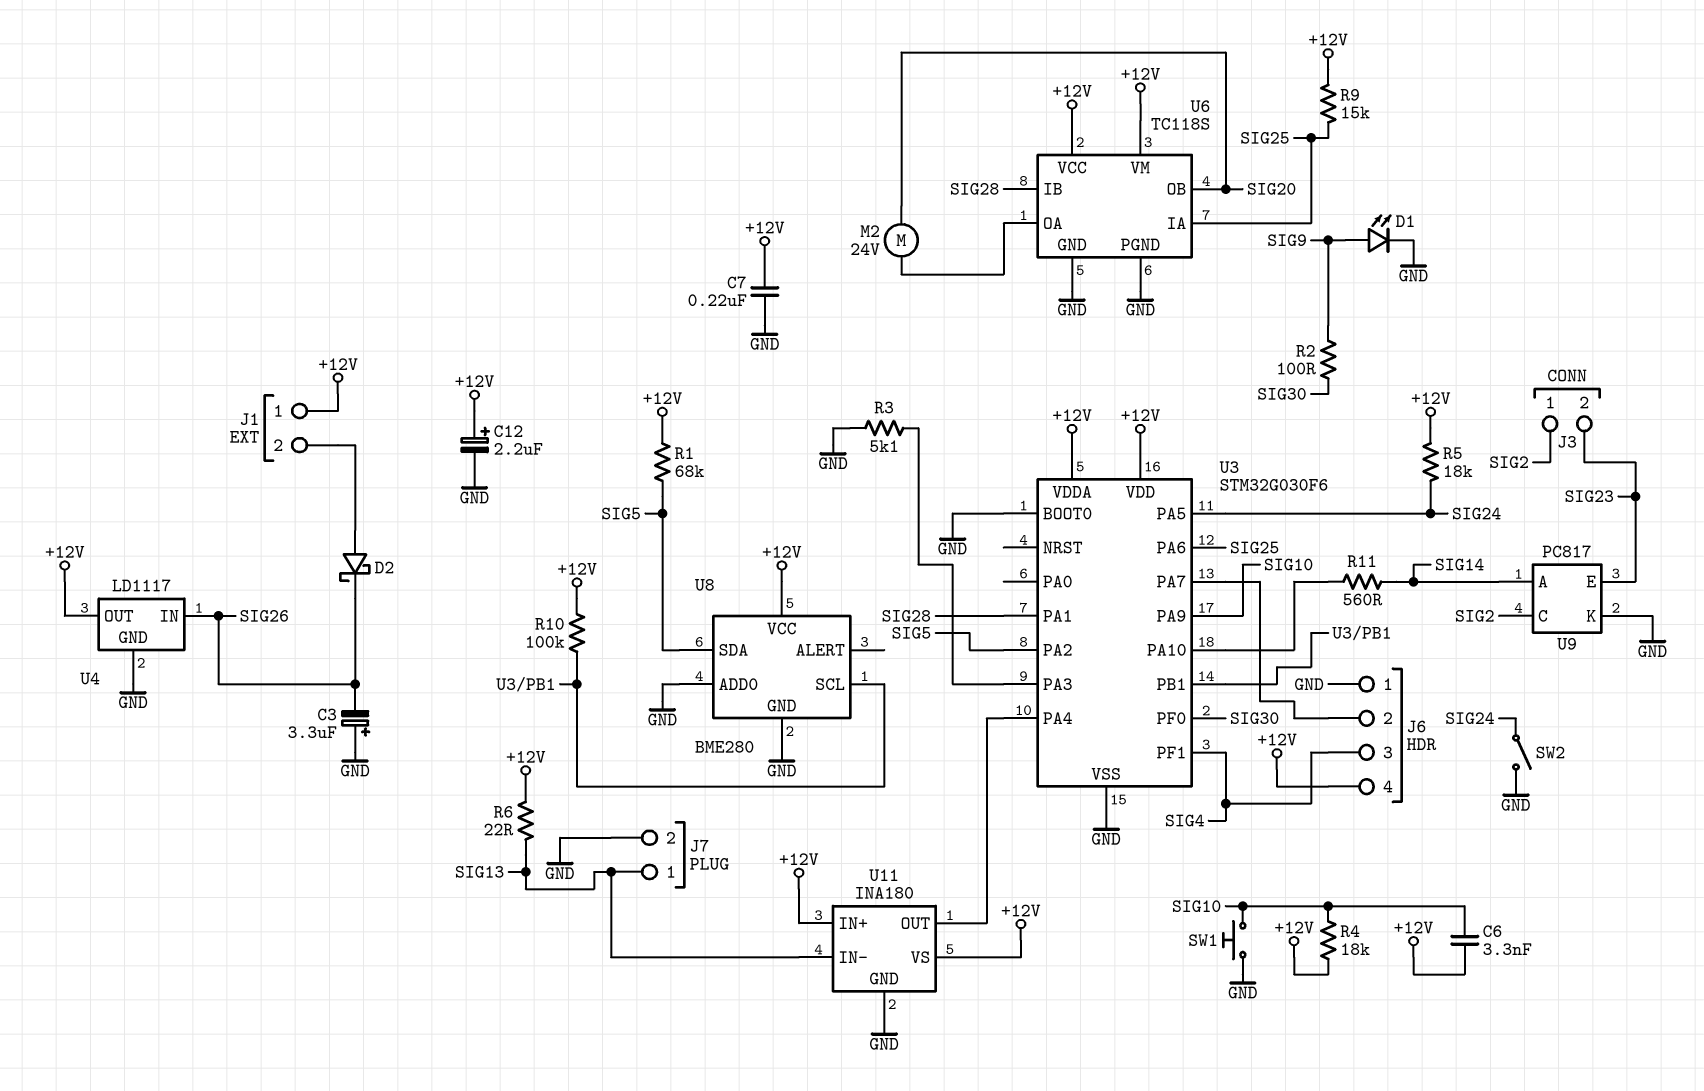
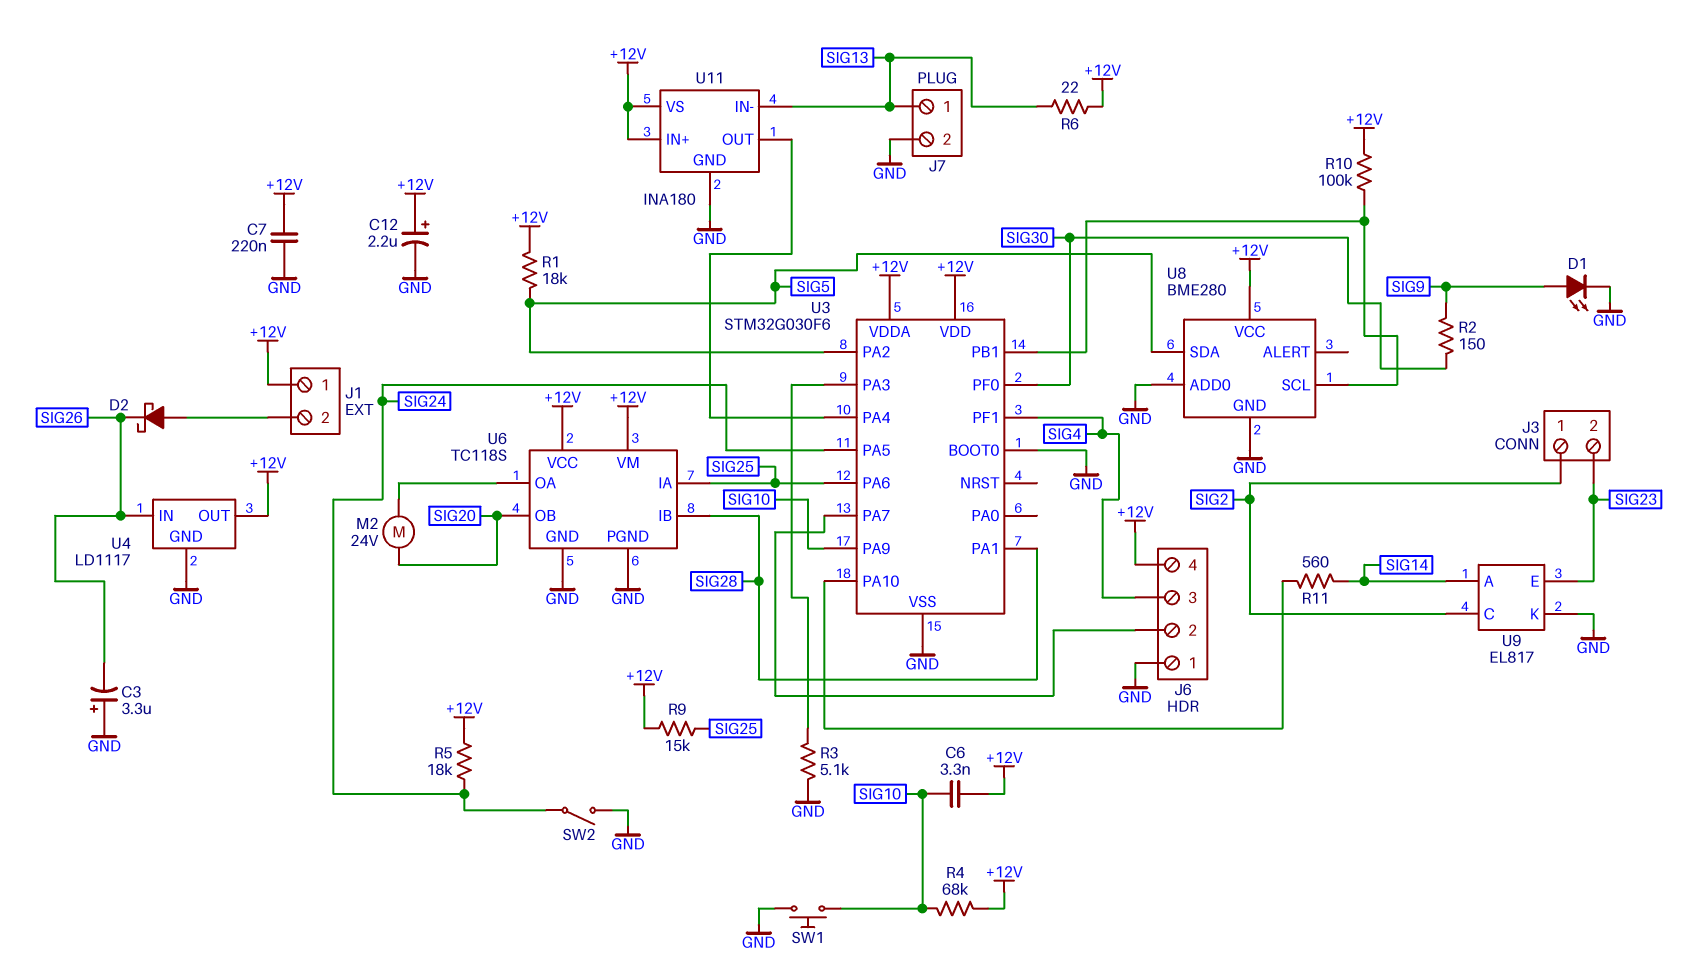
R1: 68k (+12V, SIG5) -> 18k (+12V, SIG5)
R2: 100 (SIG9, SIG30) -> 150 (SIG9, SIG30)
R4: 18k (+12V, SIG10) -> 68k (+12V, SIG10)
U9: PC817 -> EL817

